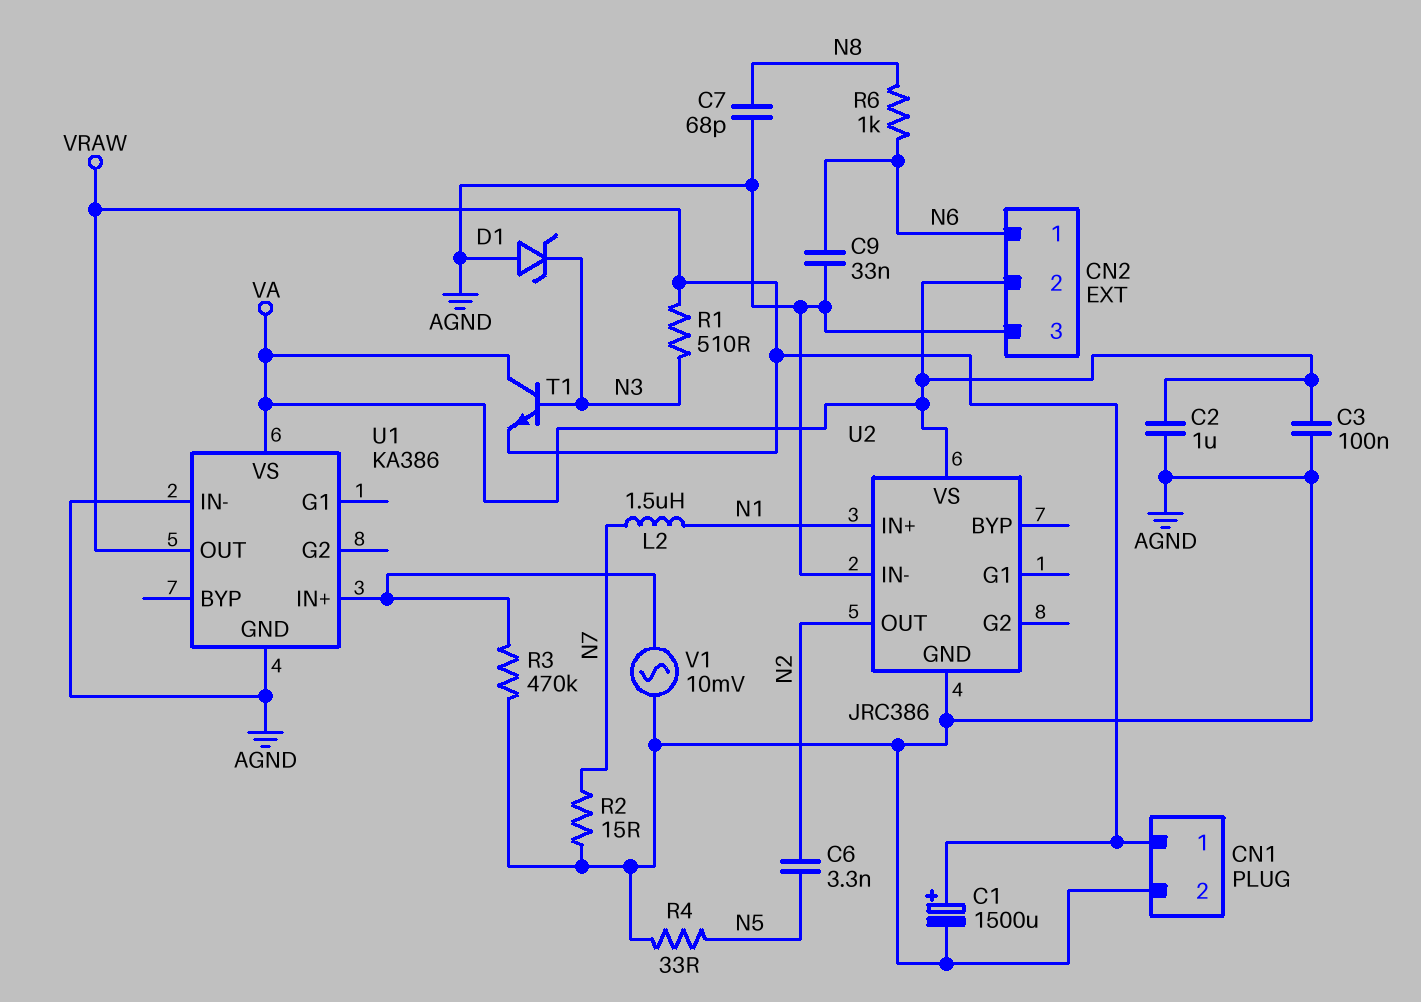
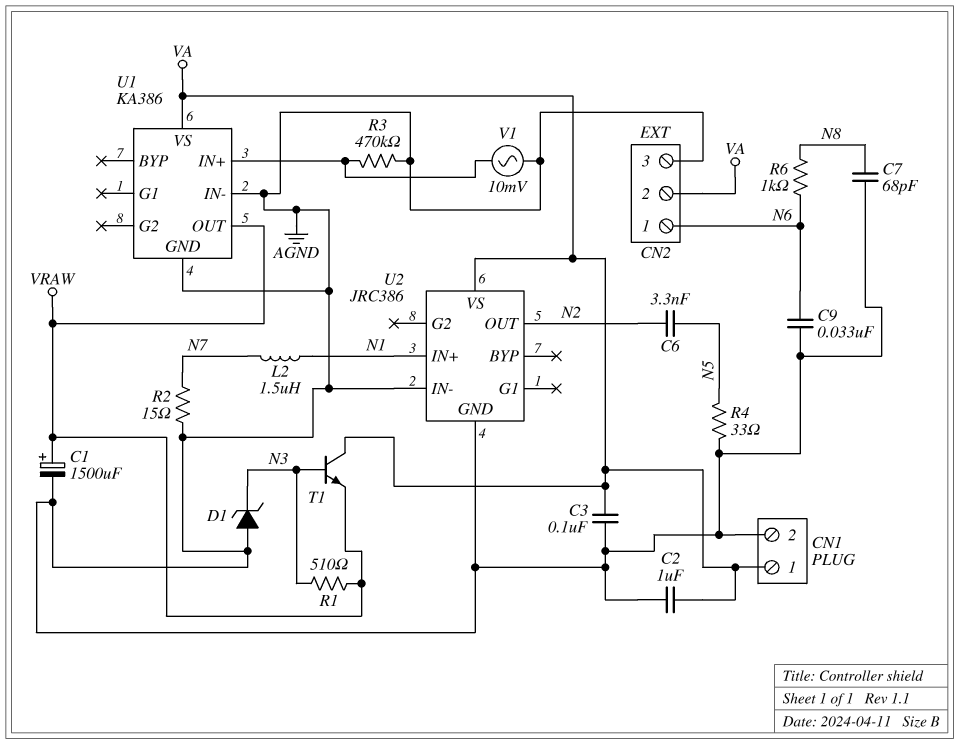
CN1 pin 1: VRAW -> VA

